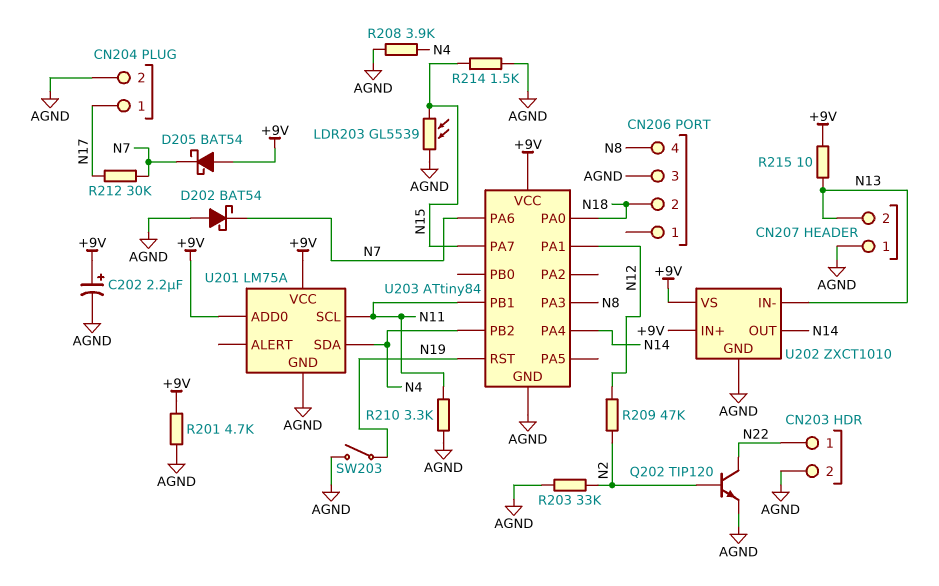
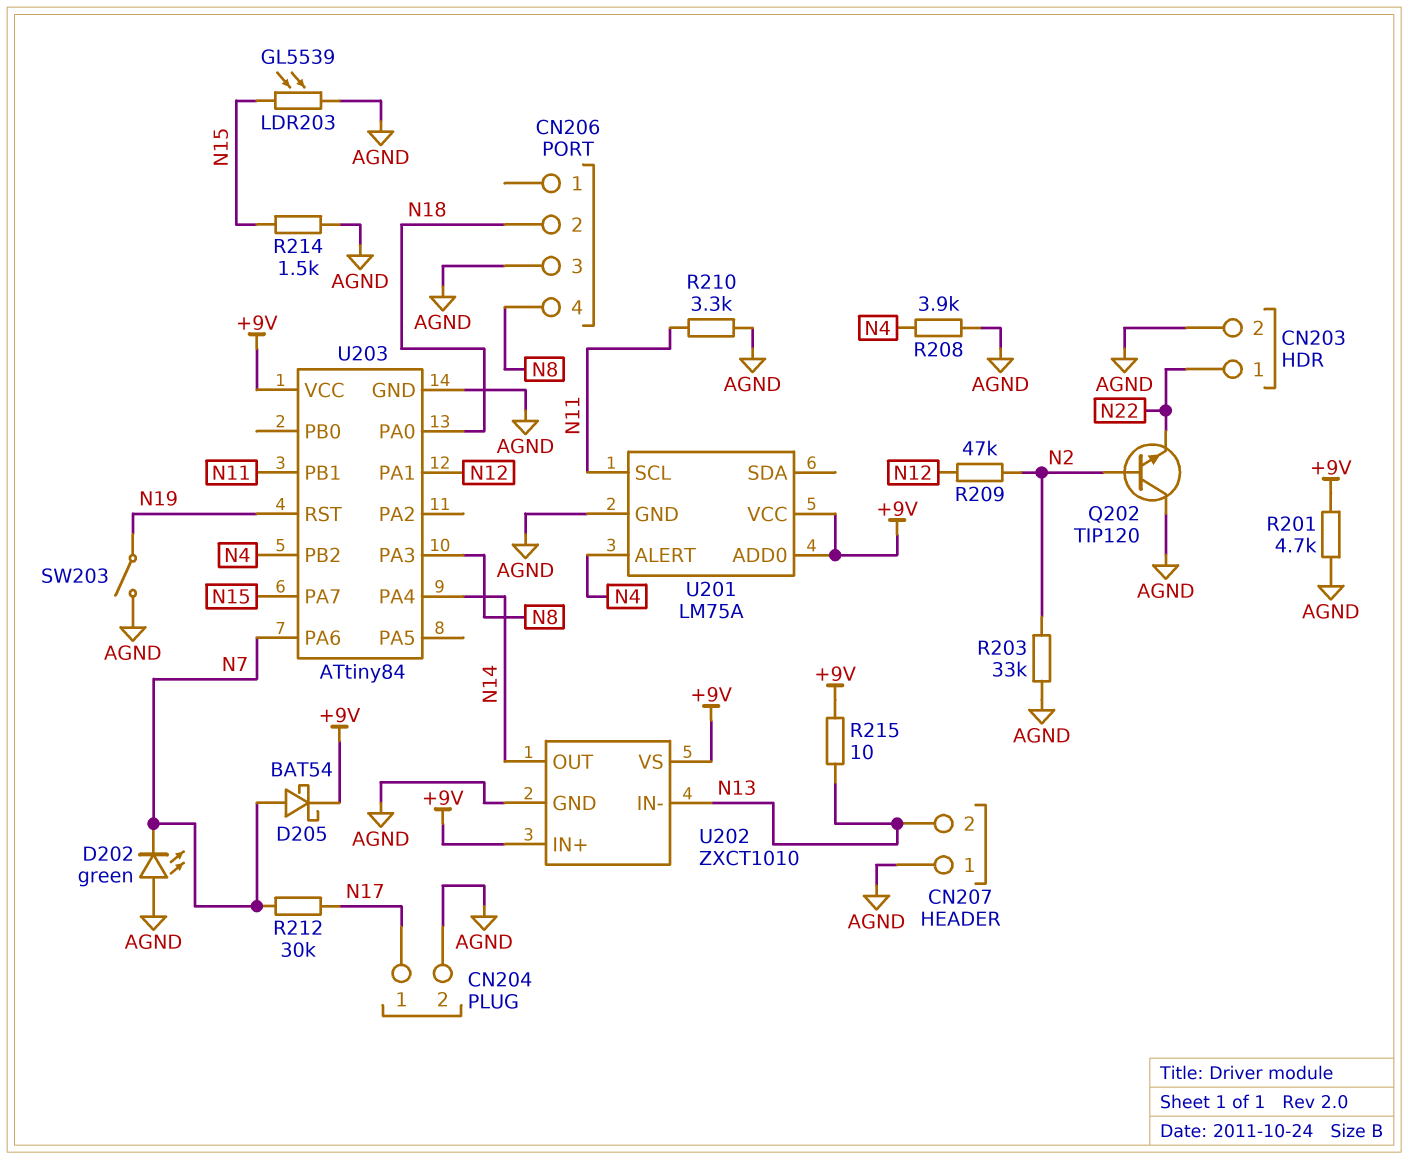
C202: 2.2uF (plus +9V, minus AGND) -> none
D202: schottky BAT54 (A AGND, K N7) -> LED green (A AGND, K N7)
D205: schottky BAT54 (A +9V, K N7) -> schottky BAT54 (A N7, K +9V)
Q202: NPN TIP120 (B N2, C N22, E AGND) -> NPN TIP120 (B N2, C AGND, E N22)
U201 pin ALERT: none -> N4
U201 pin SDA: N4 -> none

